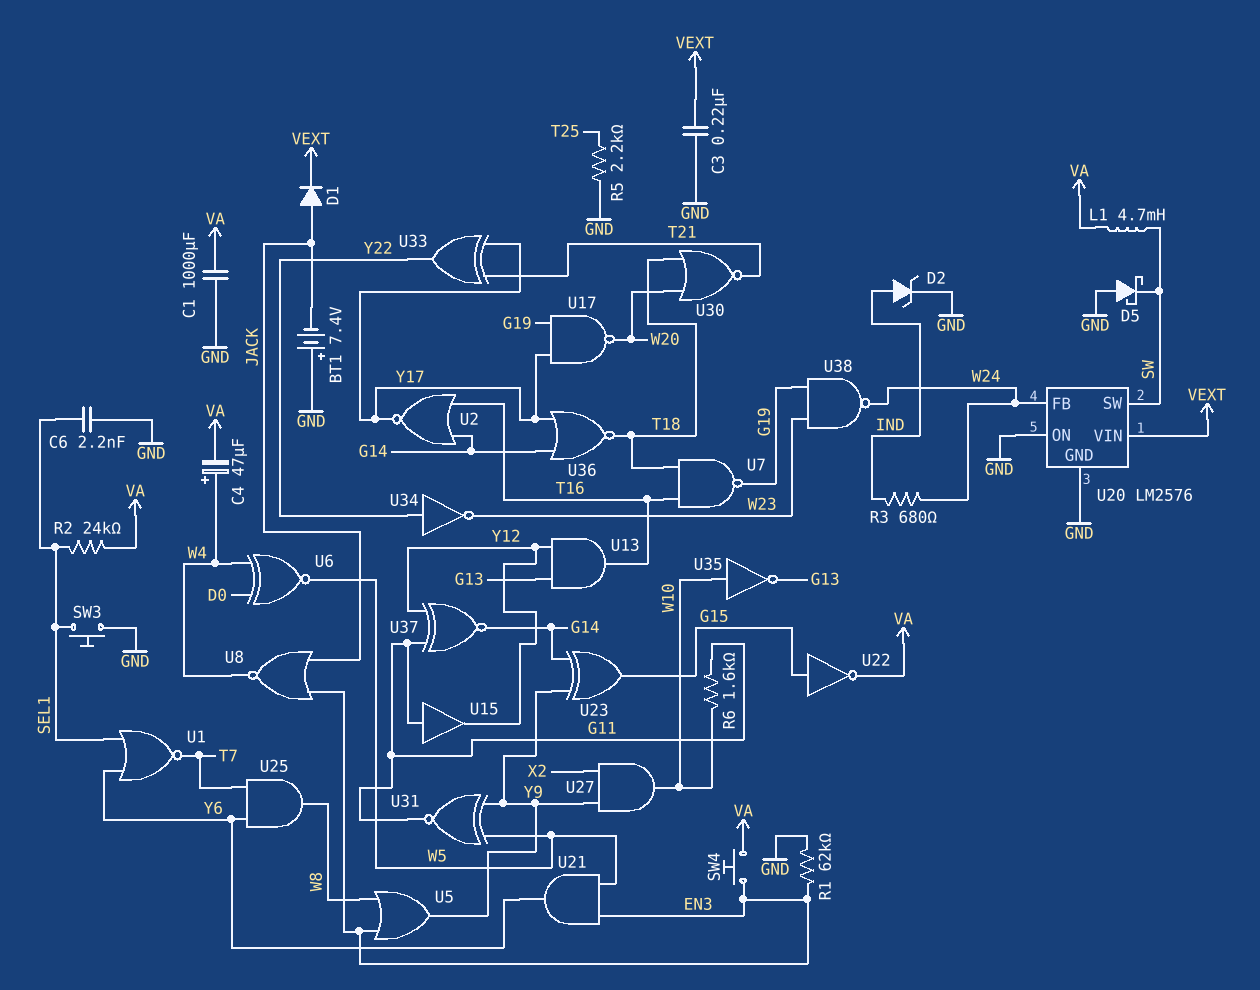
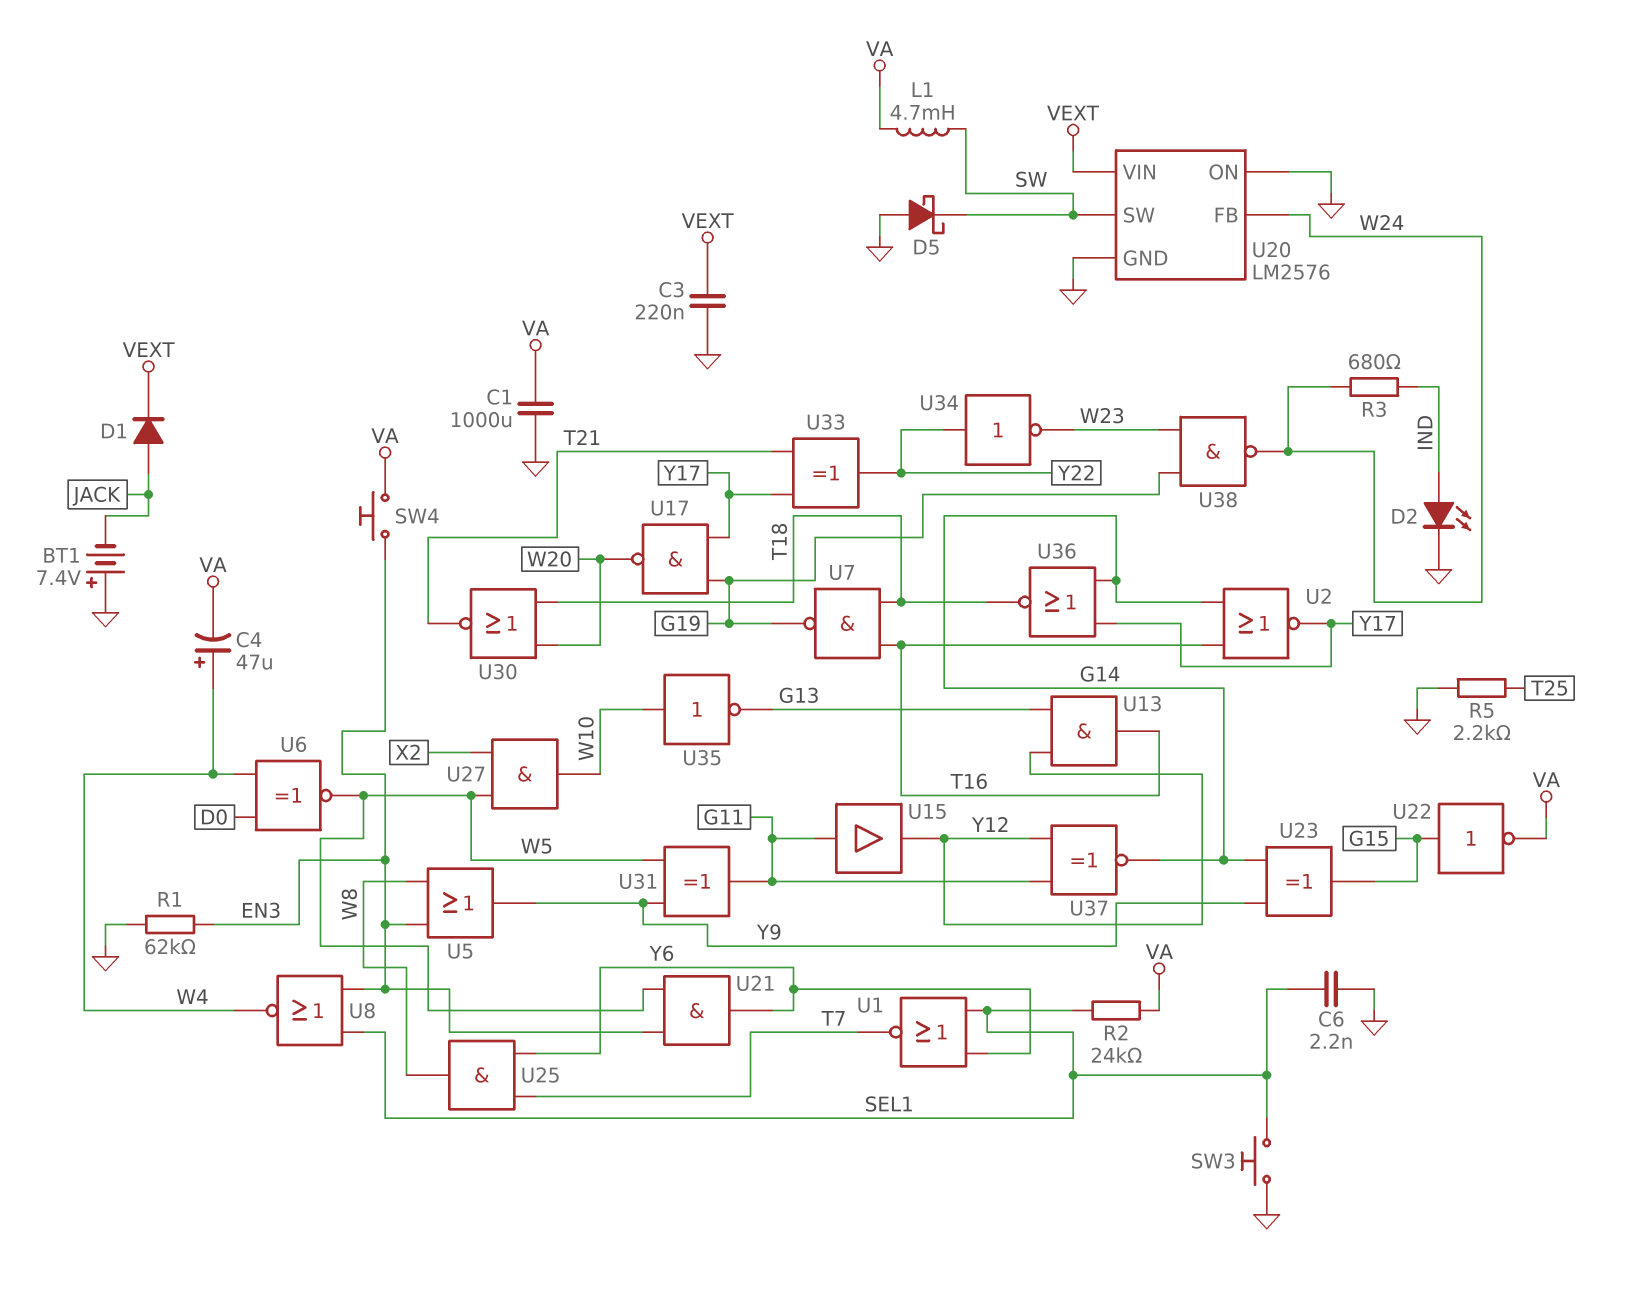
D2: zener (A IND, K GND) -> LED (A IND, K GND)
R6: 1.6k (G11, W10) -> none
U8: NOR (in EN3, in JACK, out W4) -> NOR (in EN3, in SEL1, out W4)
U27: AND (in X2, in Y9, out W10) -> AND (in W5, in X2, out W10)
U31: XNOR (in W5, in Y9, out G11) -> XOR (in W5, in Y9, out G11)

